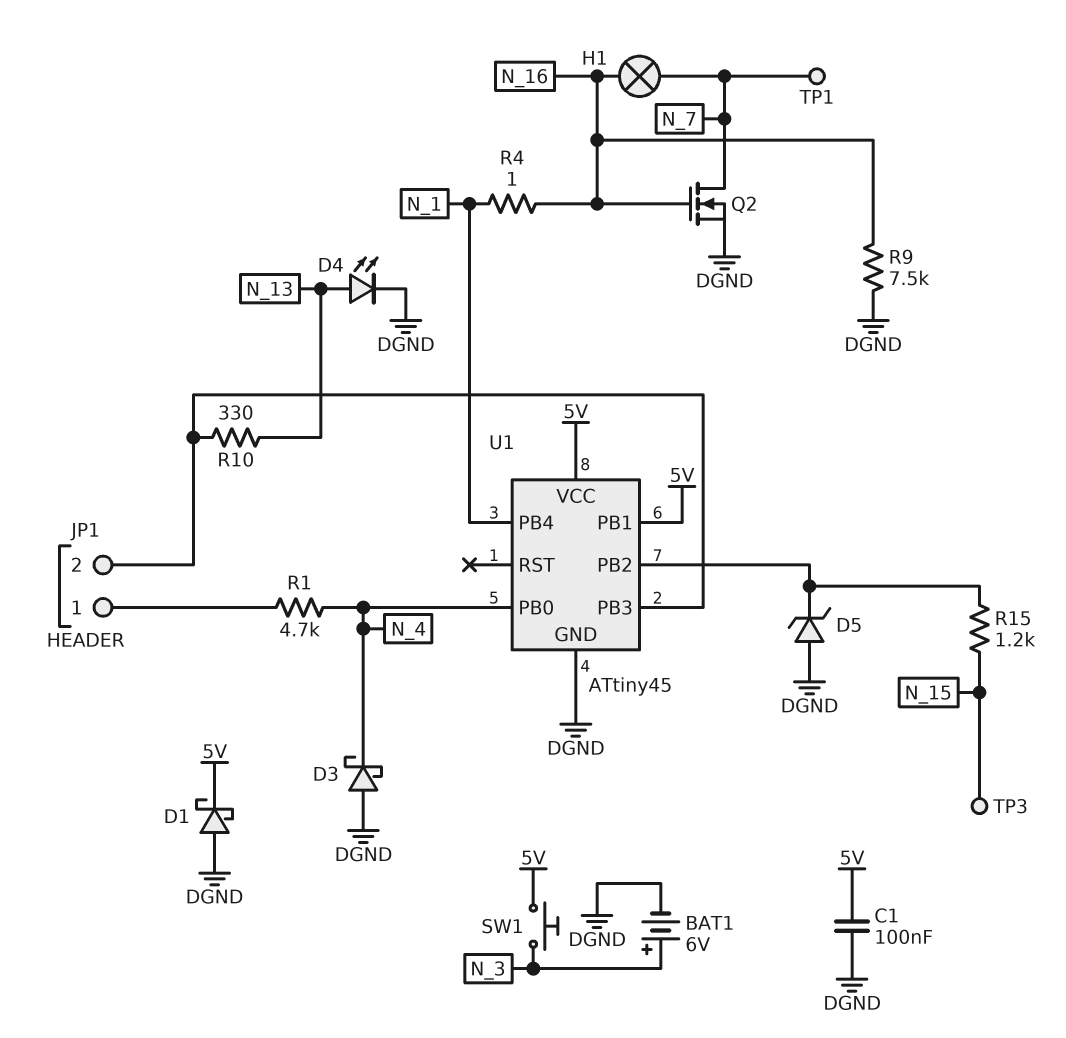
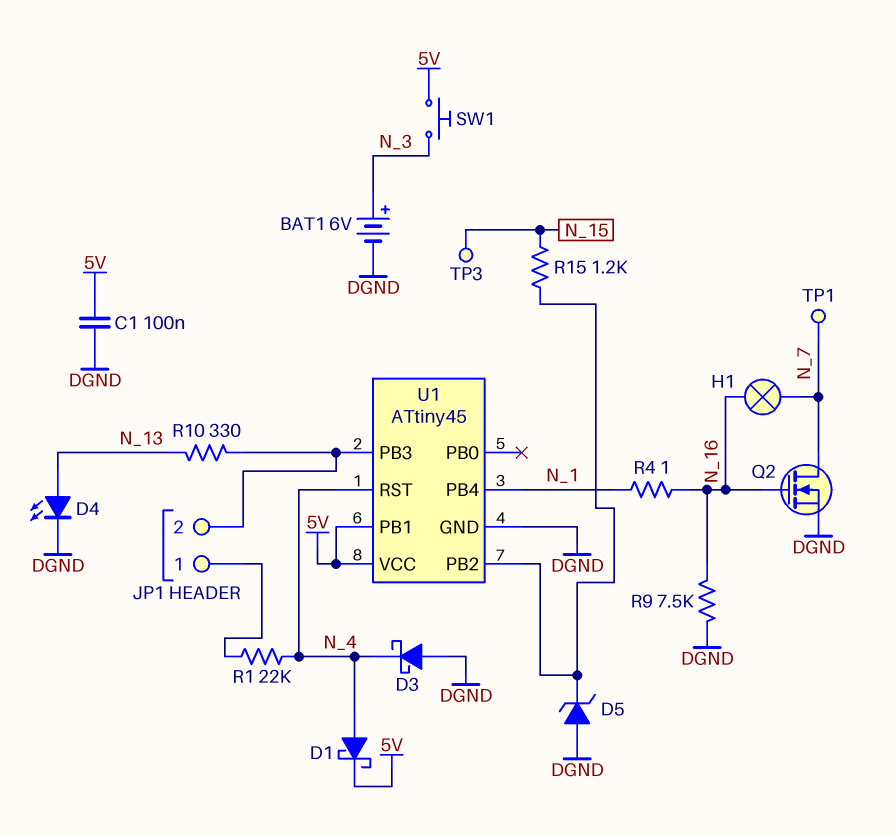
D1: schottky (A DGND, K 5V) -> schottky (A N_4, K 5V)
R1: 4.7k (JP1/1, N_4) -> 22k (JP1/1, N_4)
U1 pin PB0: N_4 -> none
U1 pin RST: none -> N_4

